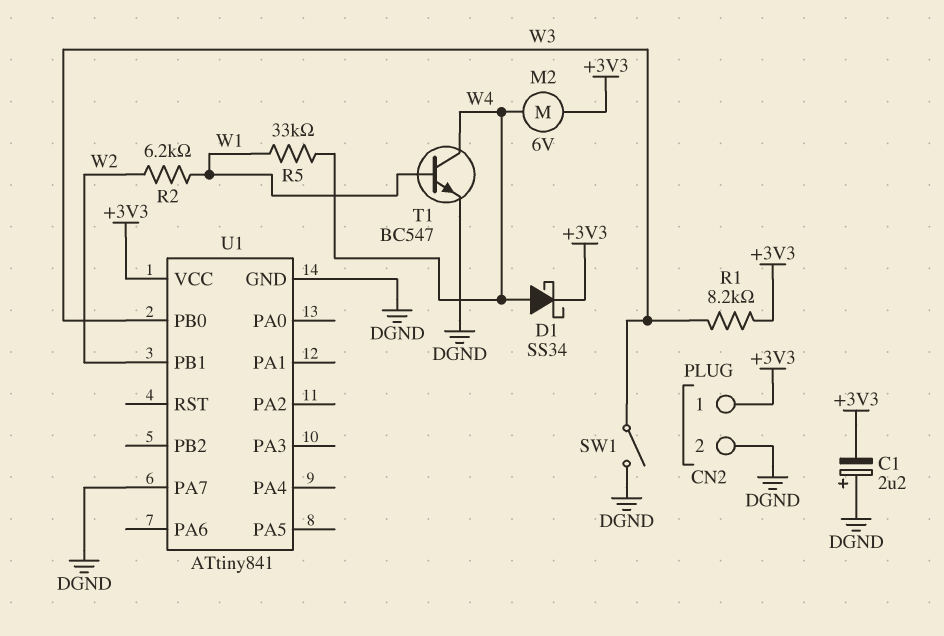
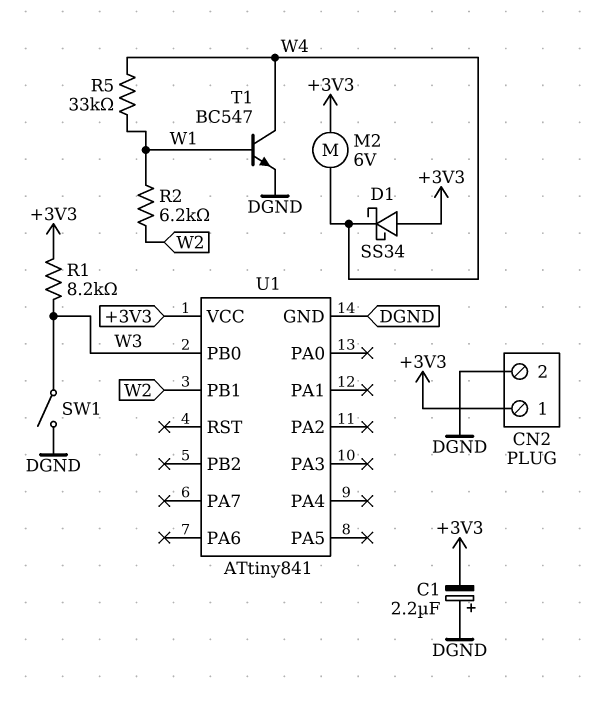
D1: schottky SS34 (A W4, K +3V3) -> schottky SS34 (A +3V3, K W4)
U1 pin PA7: DGND -> none

